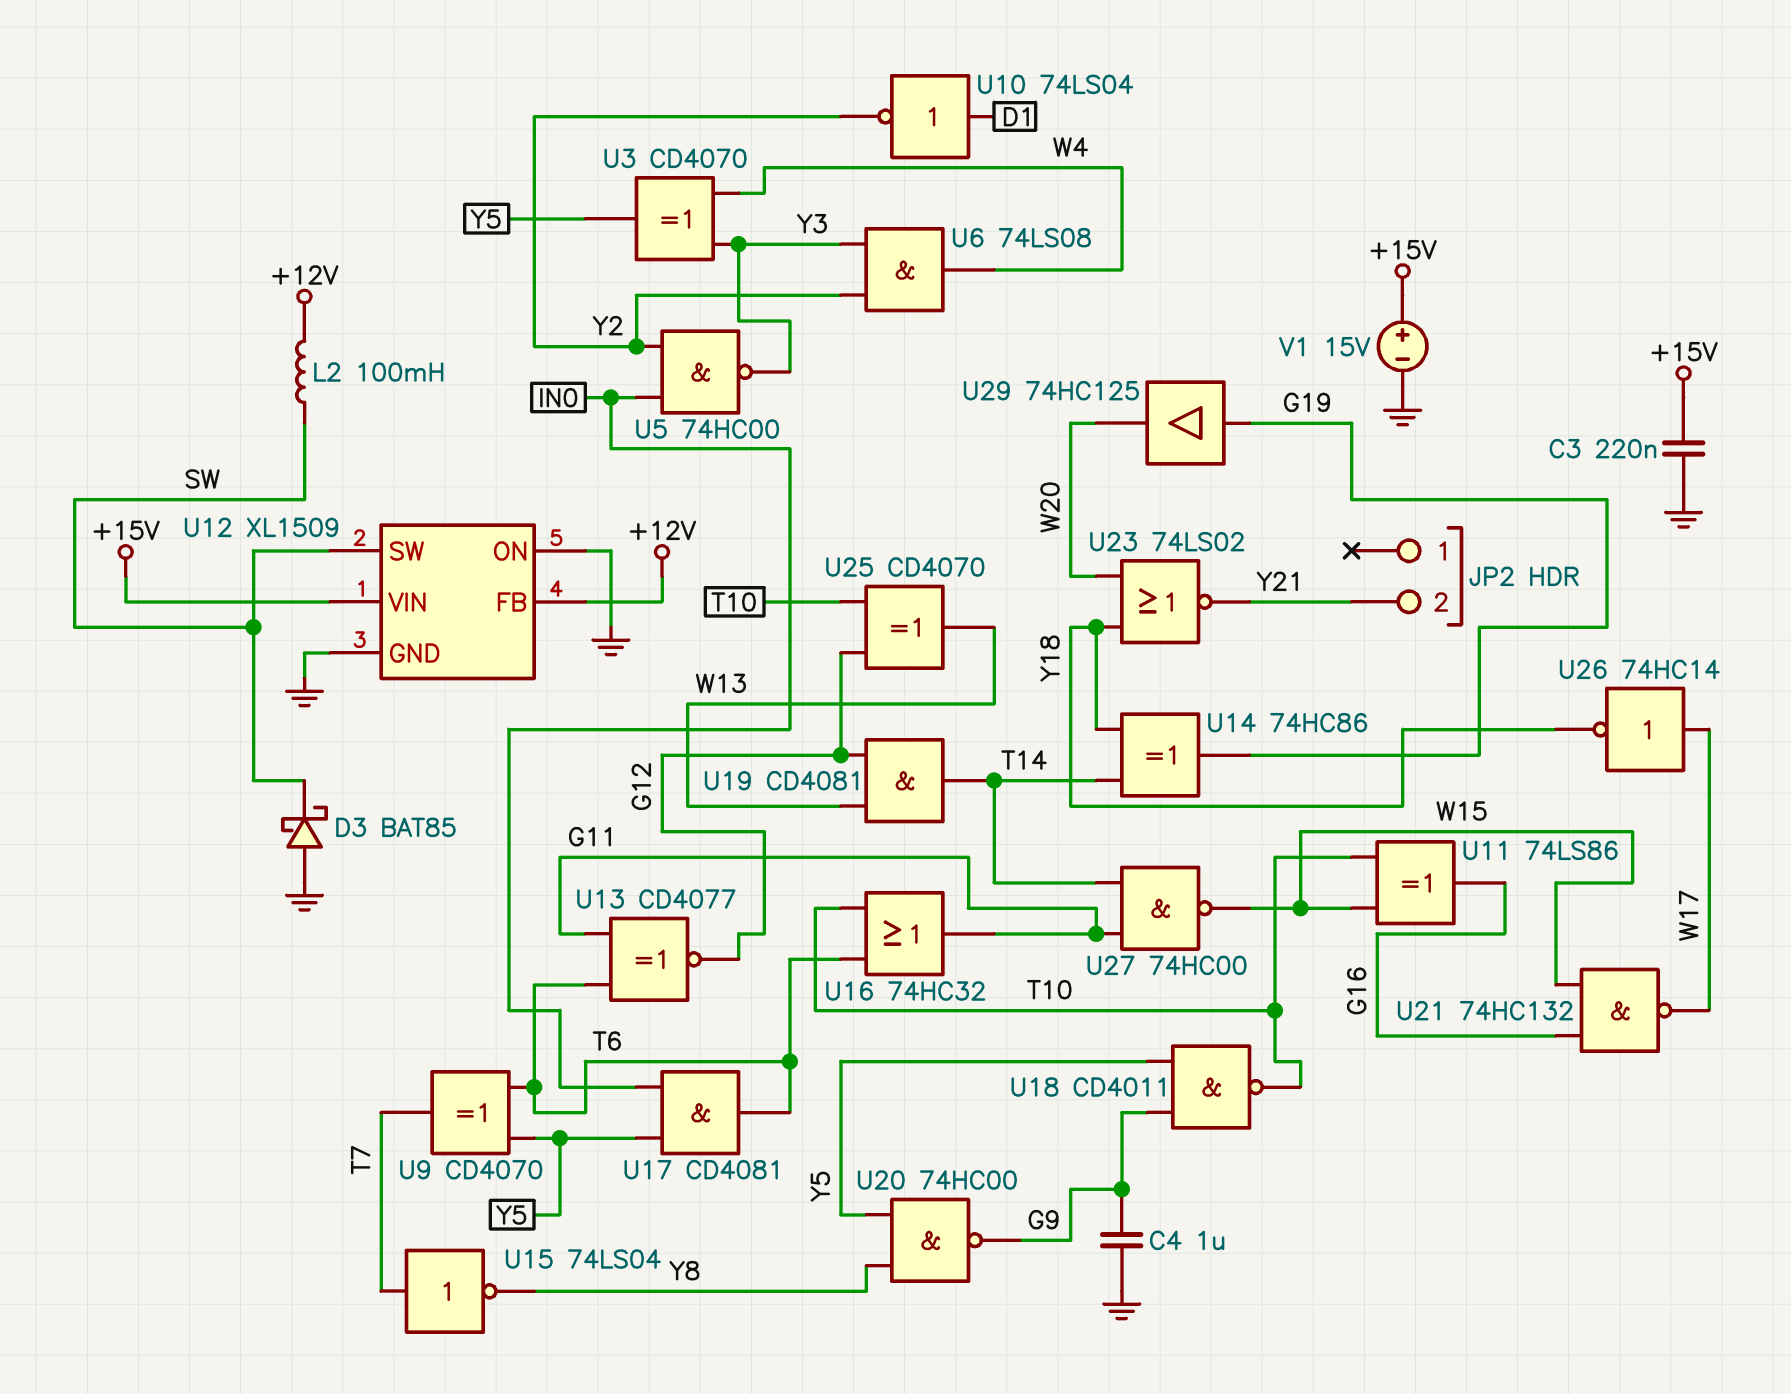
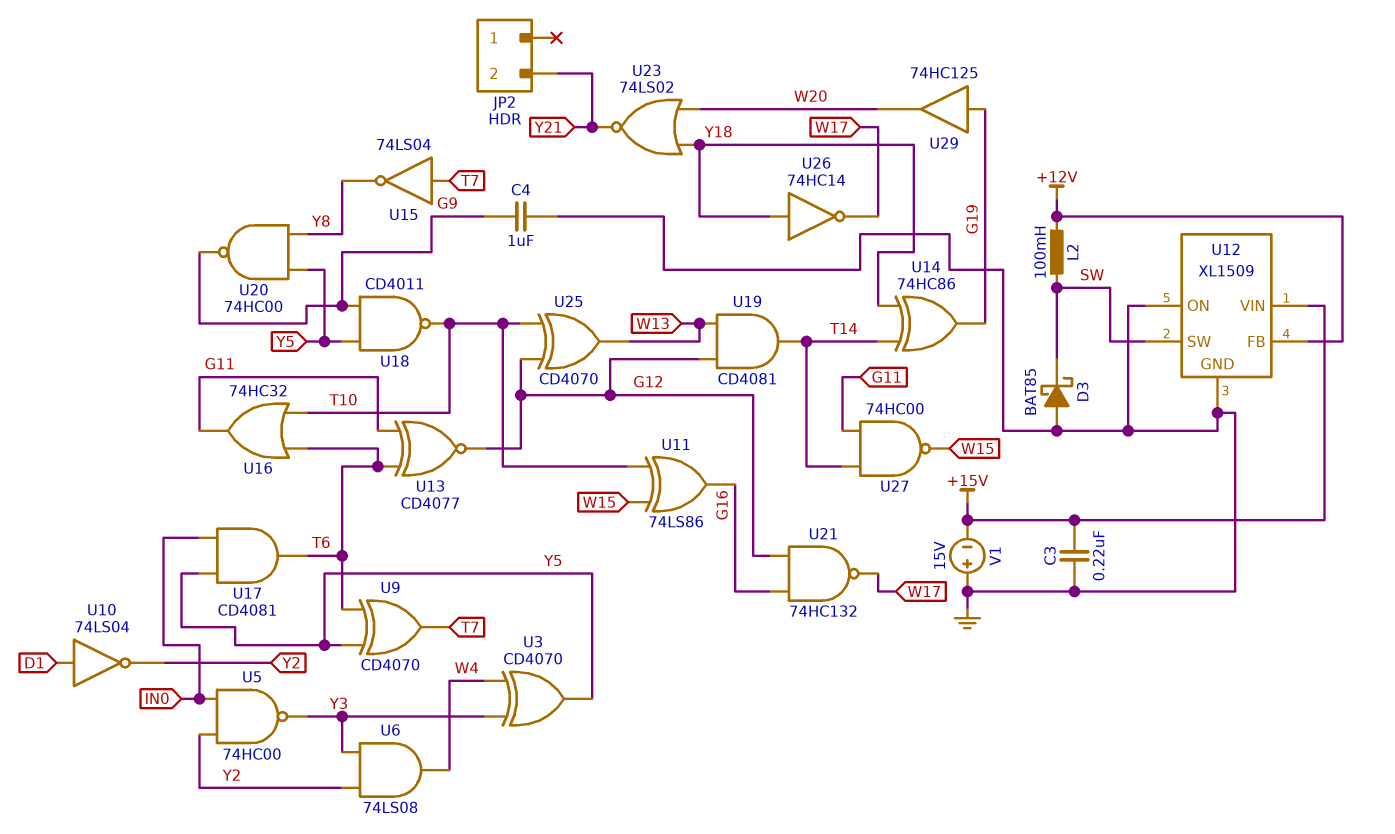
U21: NAND 74HC132 (in G16, in W15, out W17) -> NAND 74HC132 (in G12, in G16, out W17)
U26: NOT 74HC14 (in W17, out Y18) -> NOT 74HC14 (in Y18, out W17)
V1: 15V (plus +15V, minus GND) -> 15V (plus GND, minus +15V)

